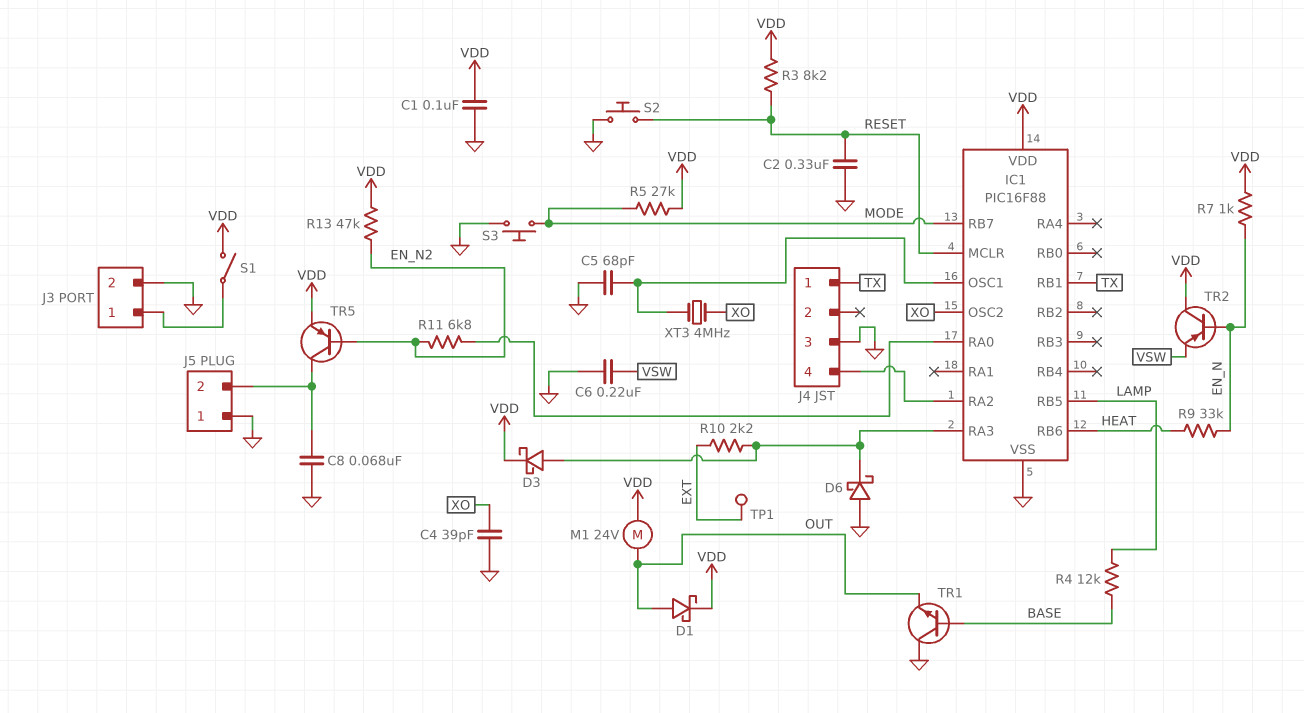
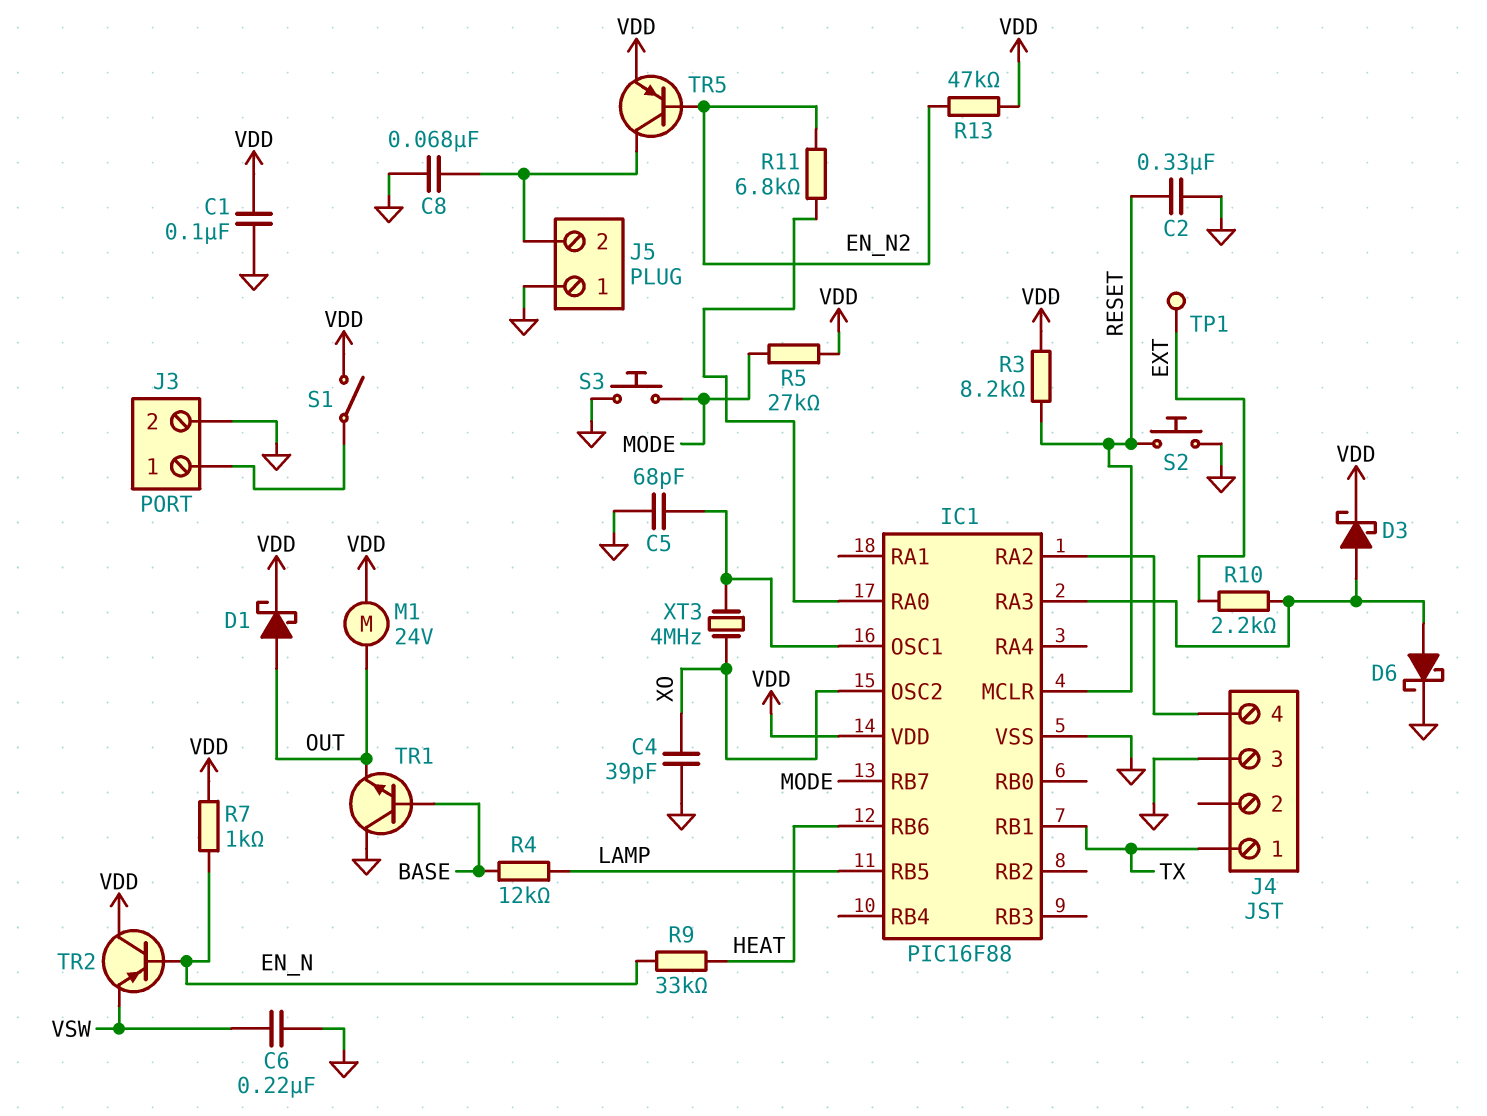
D6: schottky (A GND, K IC1/RA3) -> schottky (A IC1/RA3, K GND)

